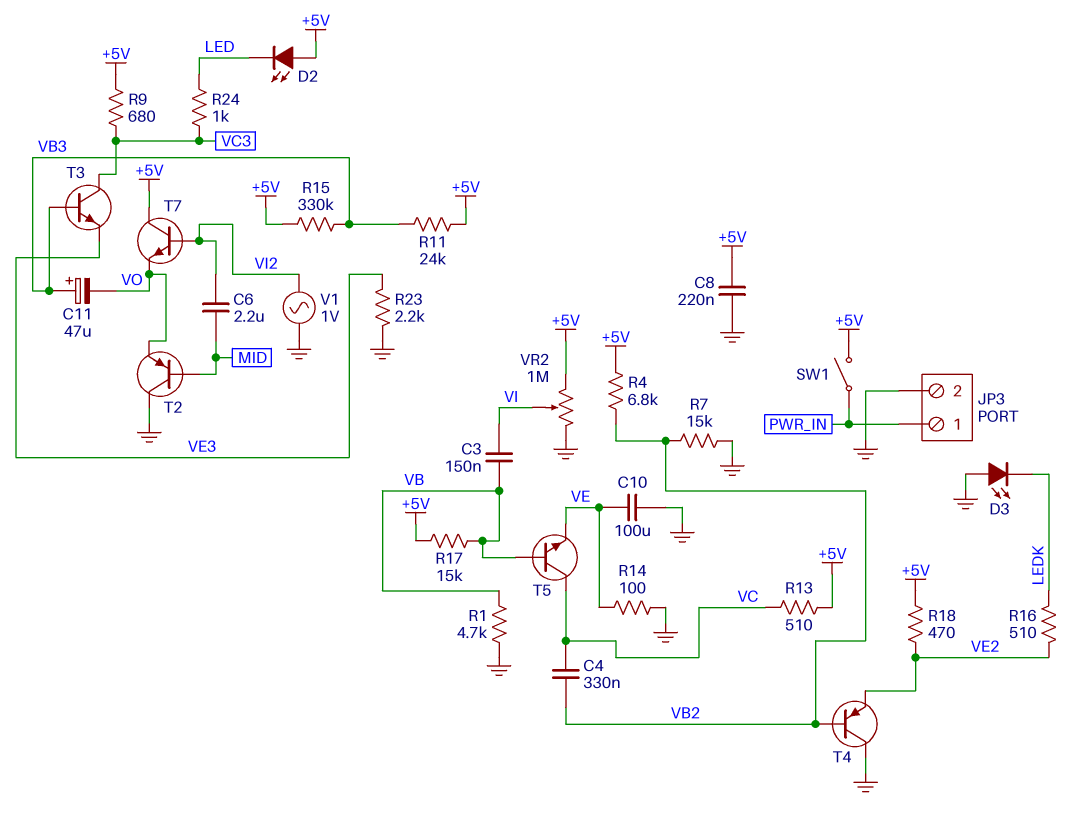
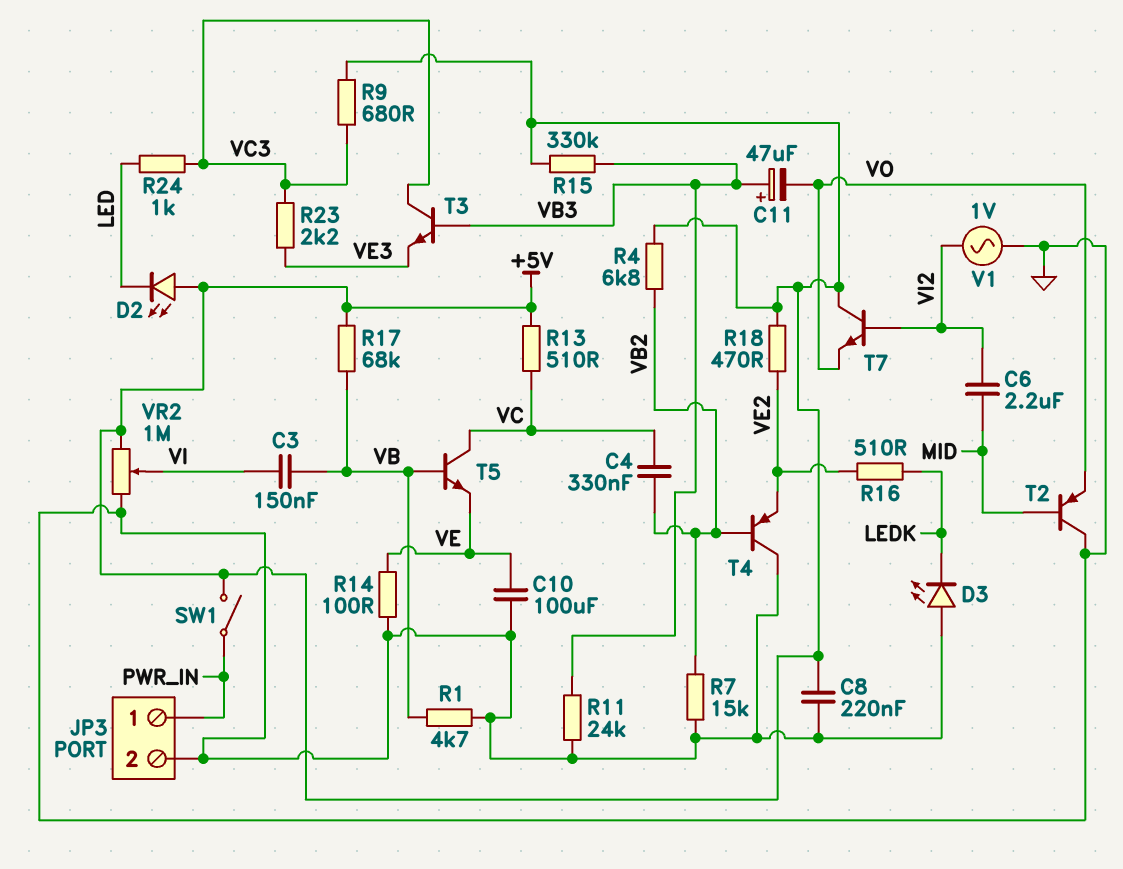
R11: 24k (+5V, VB3) -> 24k (GND, VB3)
R17: 15k (+5V, VB) -> 68k (+5V, VB)
R23: 2.2k (GND, VE3) -> 2.2k (VC3, VE3)

